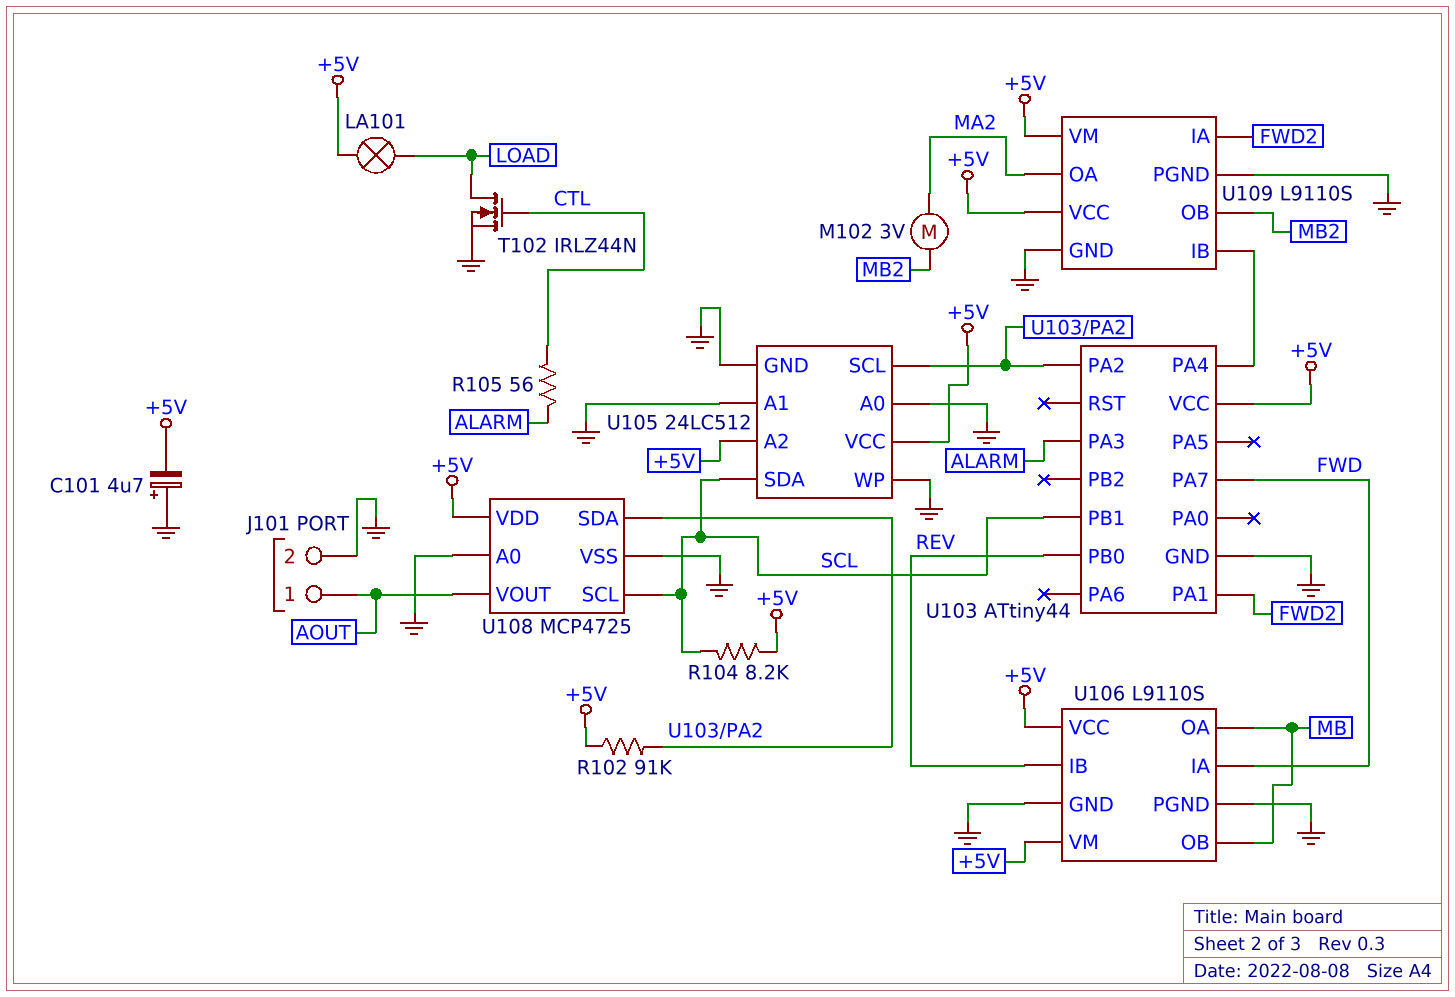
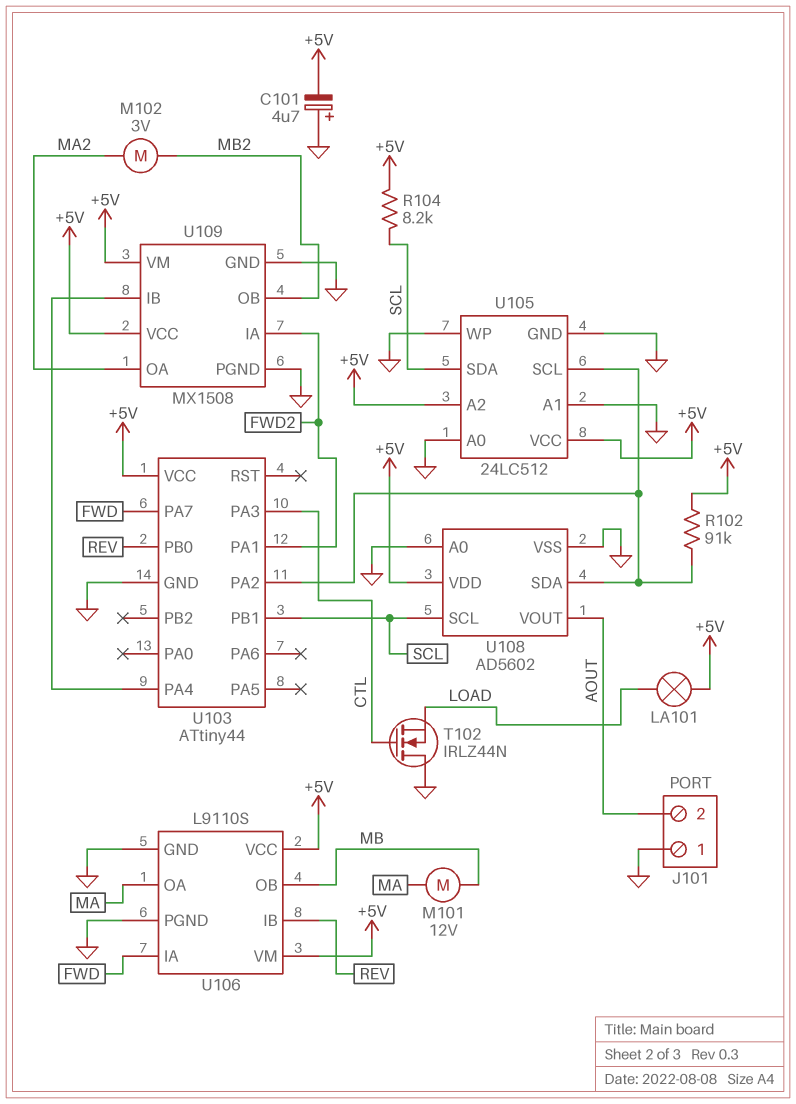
J101 pin 1: AOUT -> GND
J101 pin 2: GND -> AOUT
M101: none -> motor 12V (MA, MB)
R105: 56 (ALARM, CTL) -> none
T102: NMOS IRLZ44N (G CTL, D LOAD, S GND) -> NMOS IRLZ44N (G CTL, D GND, S LOAD)
U103 pin PA3: ALARM -> CTL
U106 pin OA: MB -> MA
U108: MCP4725 -> AD5602
U109: L9110S -> MX1508

